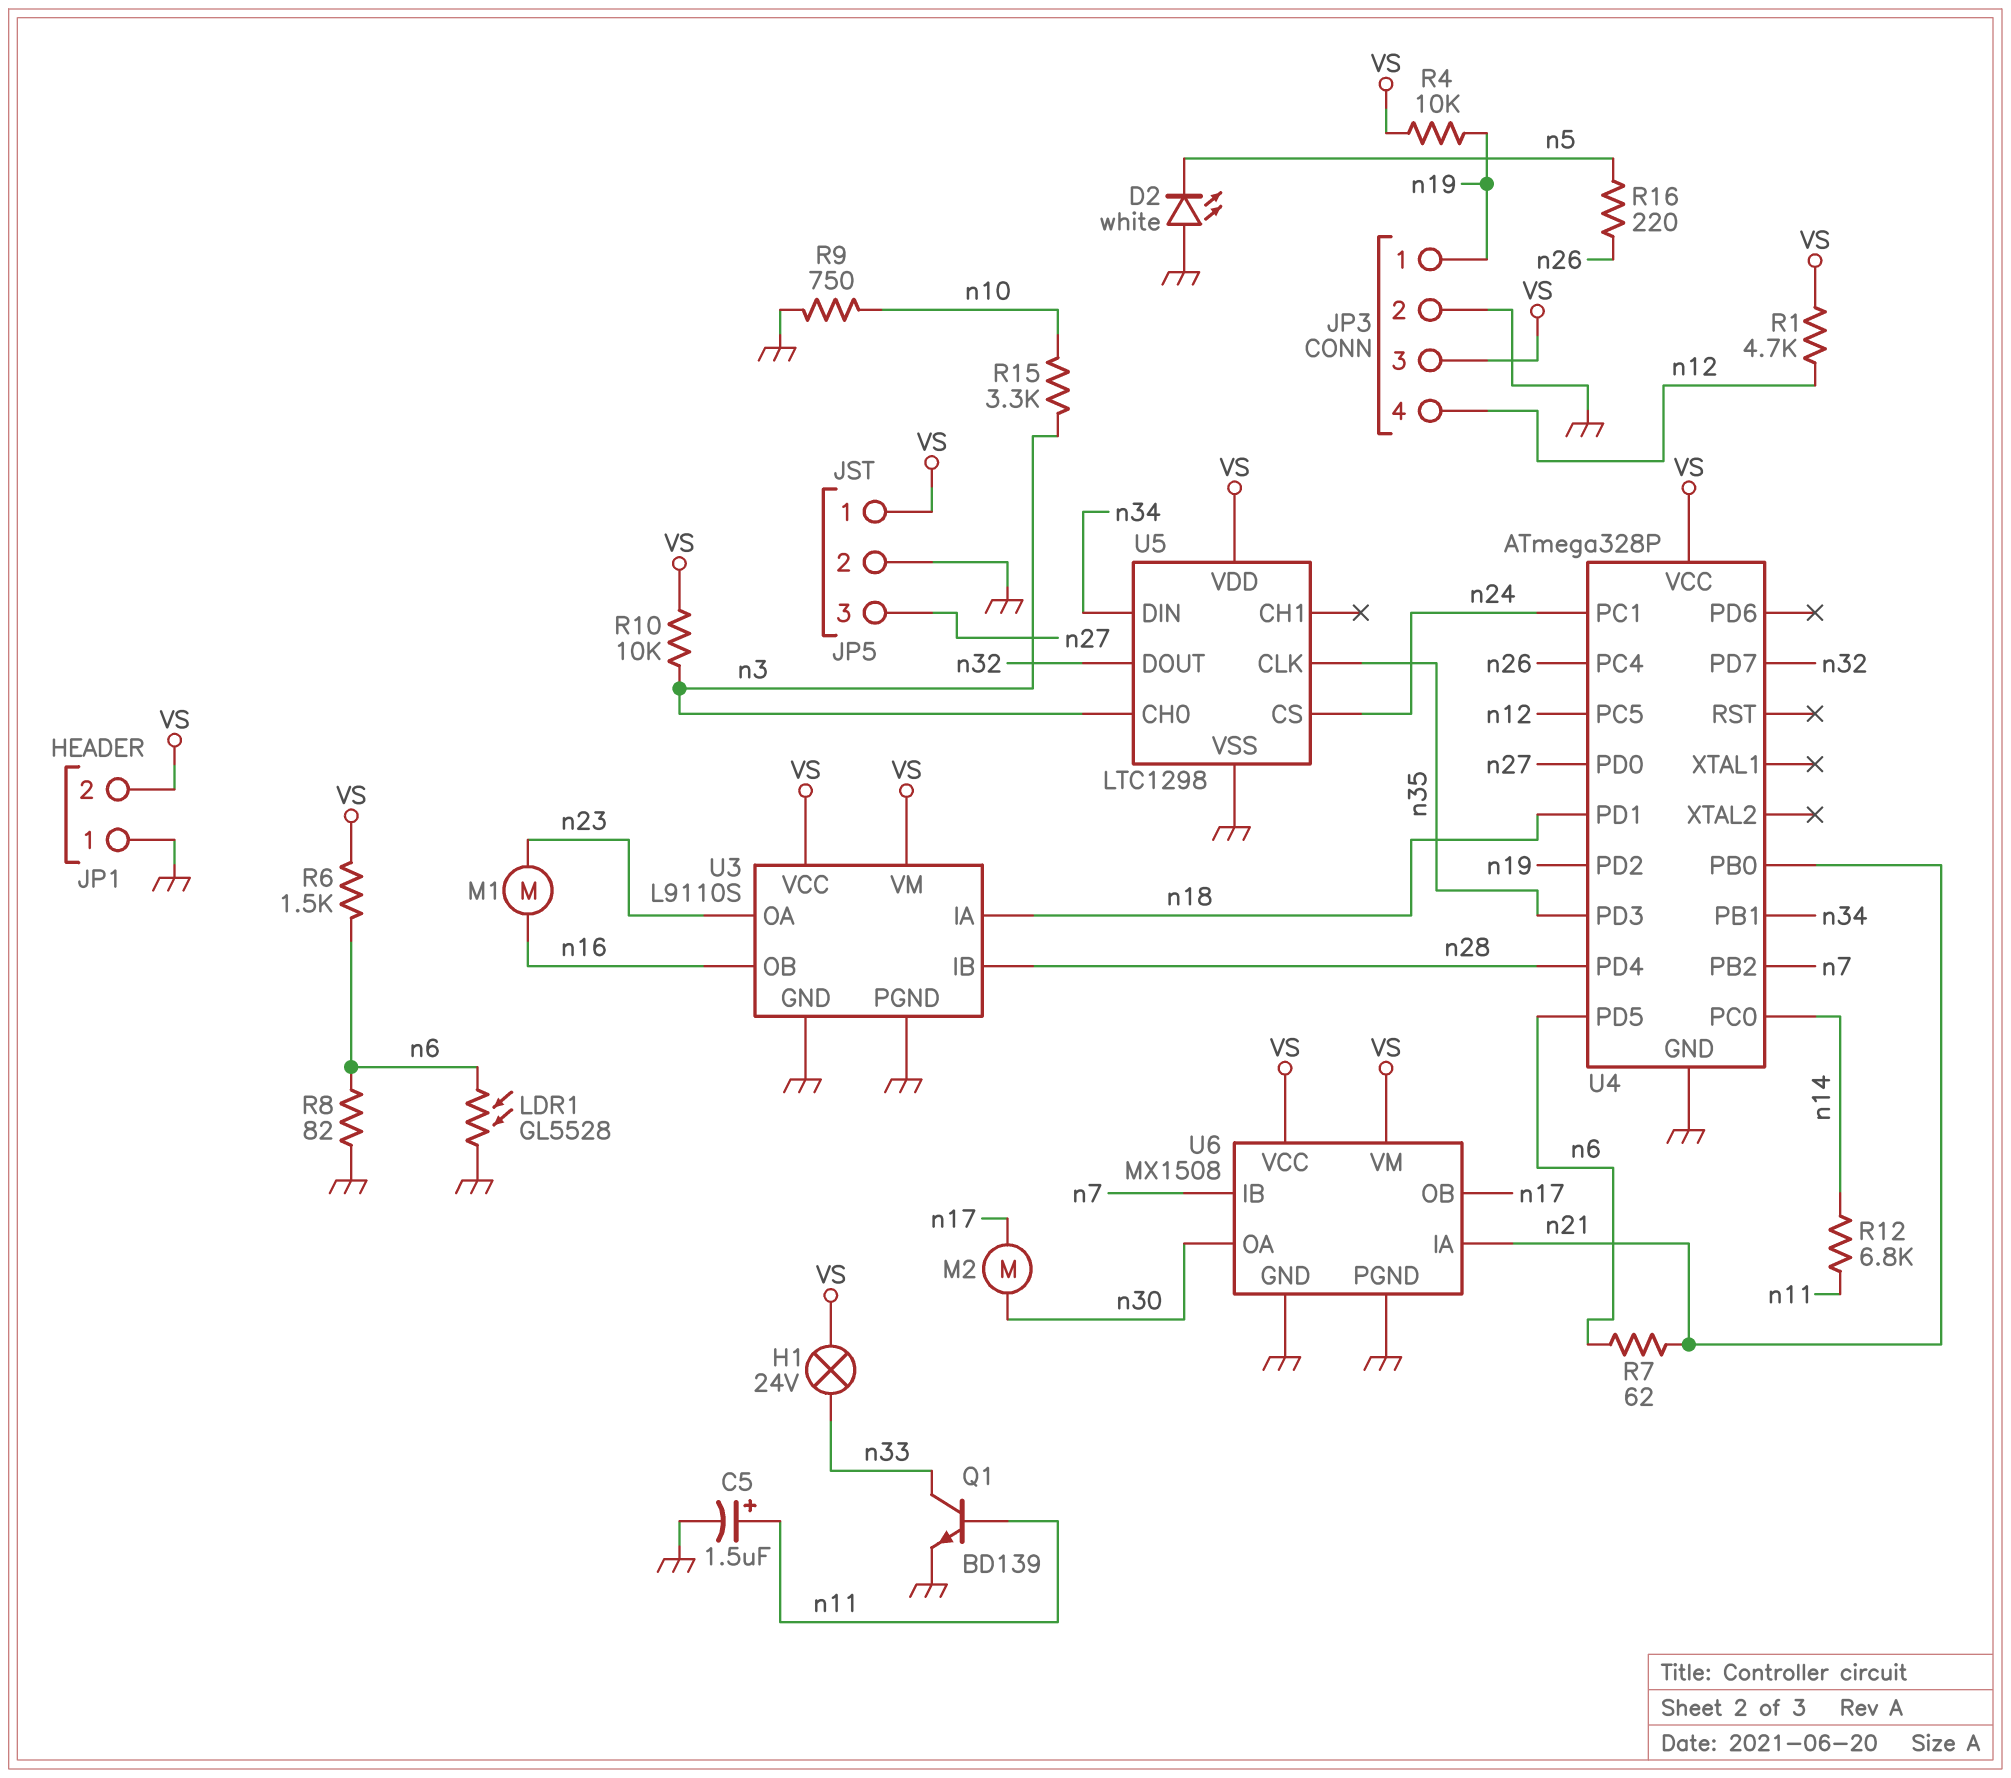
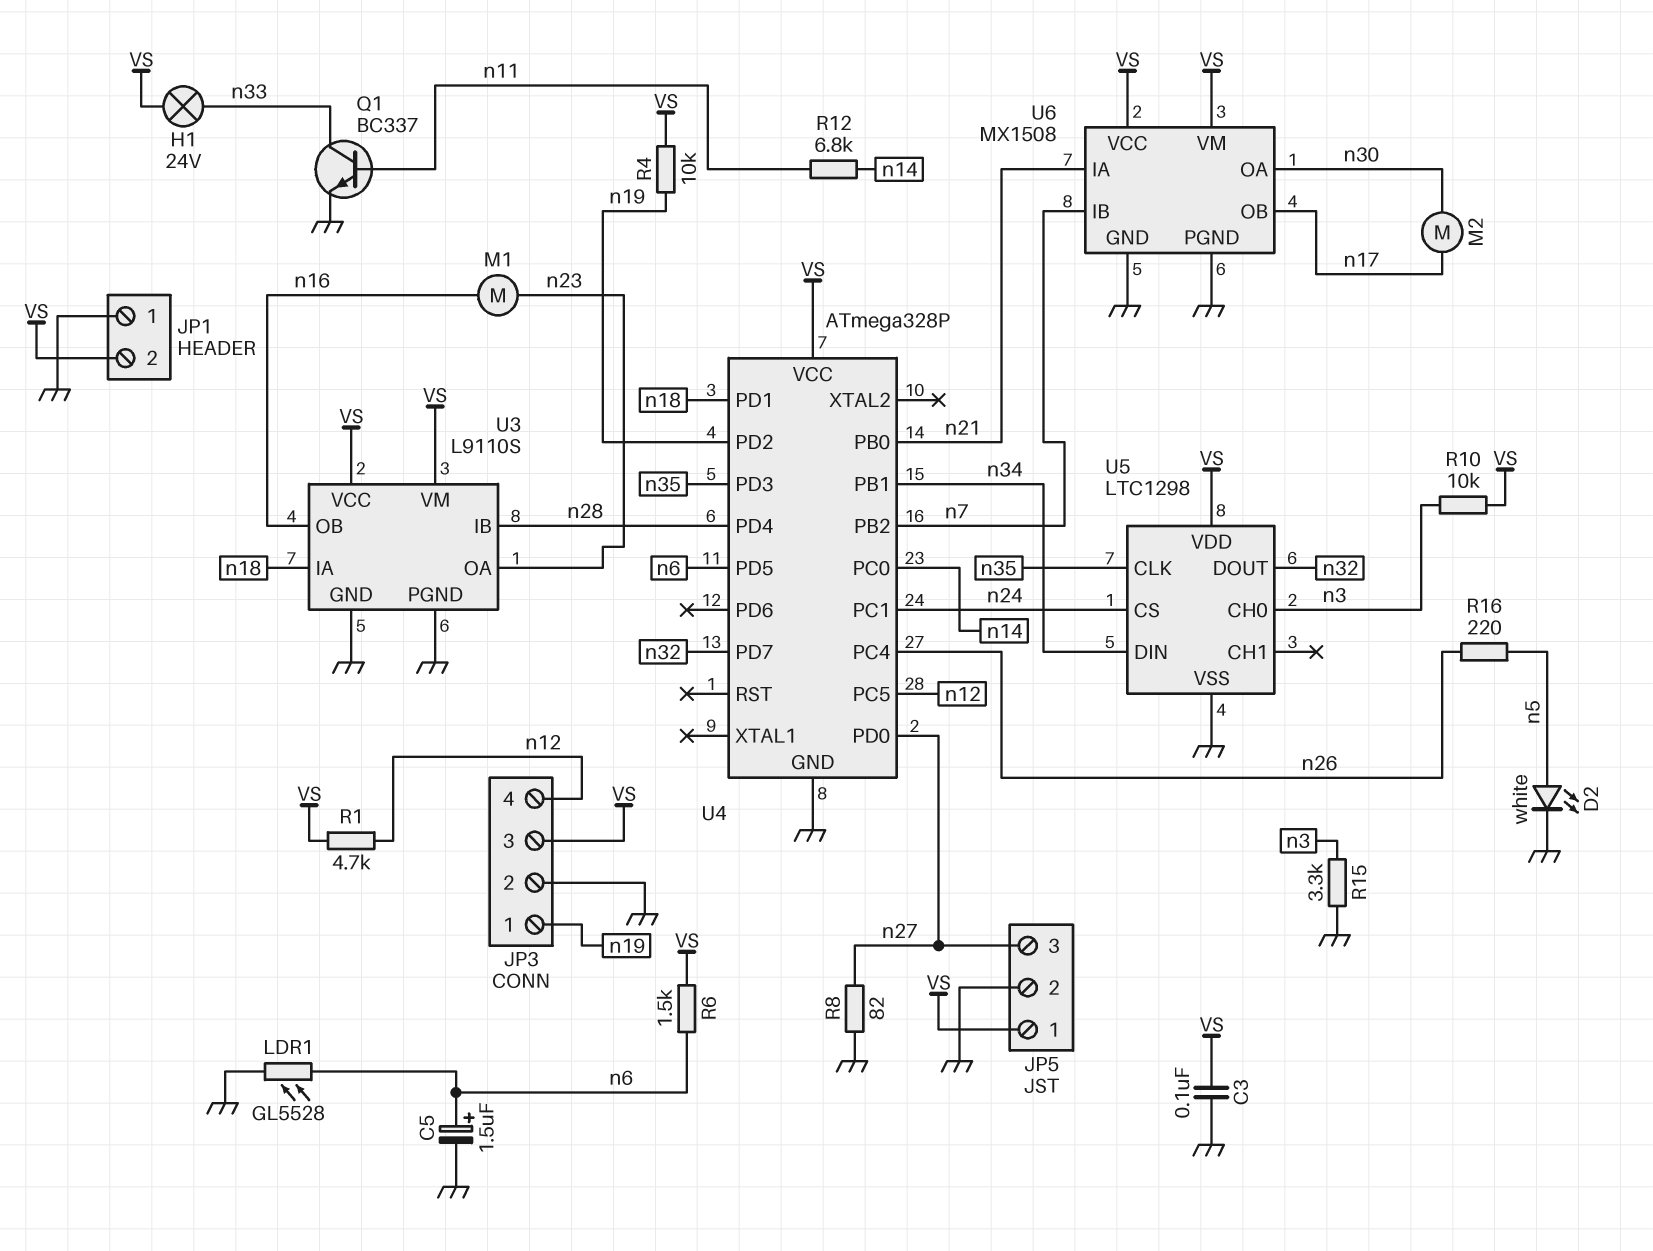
C3: none -> 100nF (GND, VS)
C5: 1.5uF (plus n11, minus GND) -> 1.5uF (plus n6, minus GND)
D2: LED white (A GND, K n5) -> LED white (A n5, K GND)
Q1: NPN BD139 (B n11, C n33, E GND) -> NPN BC337 (B n11, C n33, E GND)
R7: 62 (n6, n21) -> none
R8: 82 (GND, n6) -> 82 (GND, n27)
R9: 750 (GND, n10) -> none
R15: 3.3k (n3, n10) -> 3.3k (GND, n3)

